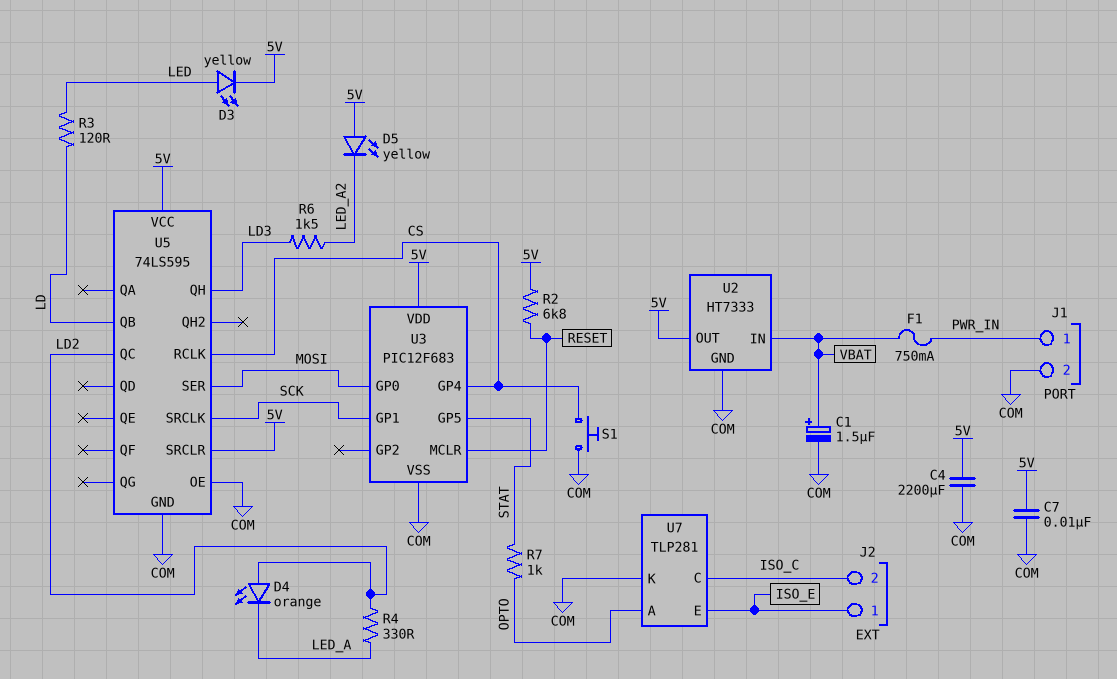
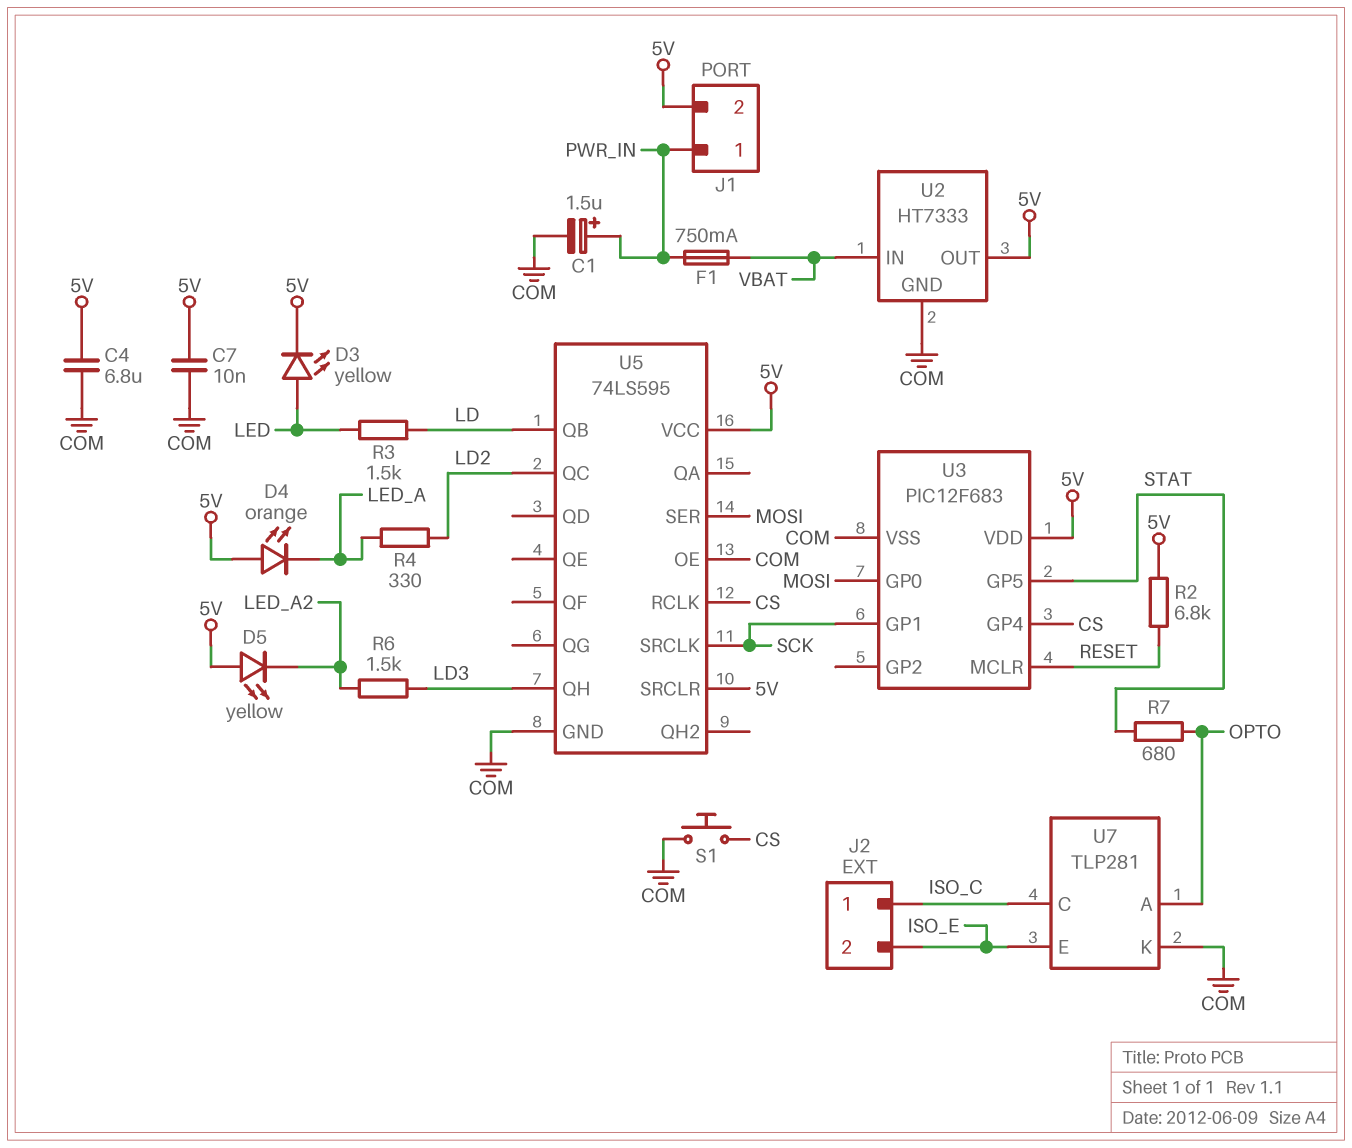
C1: 1.5uF (plus VBAT, minus COM) -> 1.5uF (plus PWR_IN, minus COM)
C4: 2200uF (5V, COM) -> 6.8uF (5V, COM)
D4: LED orange (A LD2, K LED_A) -> LED orange (A 5V, K LED_A)
J1 pin 2: COM -> 5V
J2 pin 1: ISO_E -> ISO_C
J2 pin 2: ISO_C -> ISO_E
R3: 120 (LD, LED) -> 1.5k (LD, LED)
R7: 1k (OPTO, STAT) -> 680 (OPTO, STAT)

